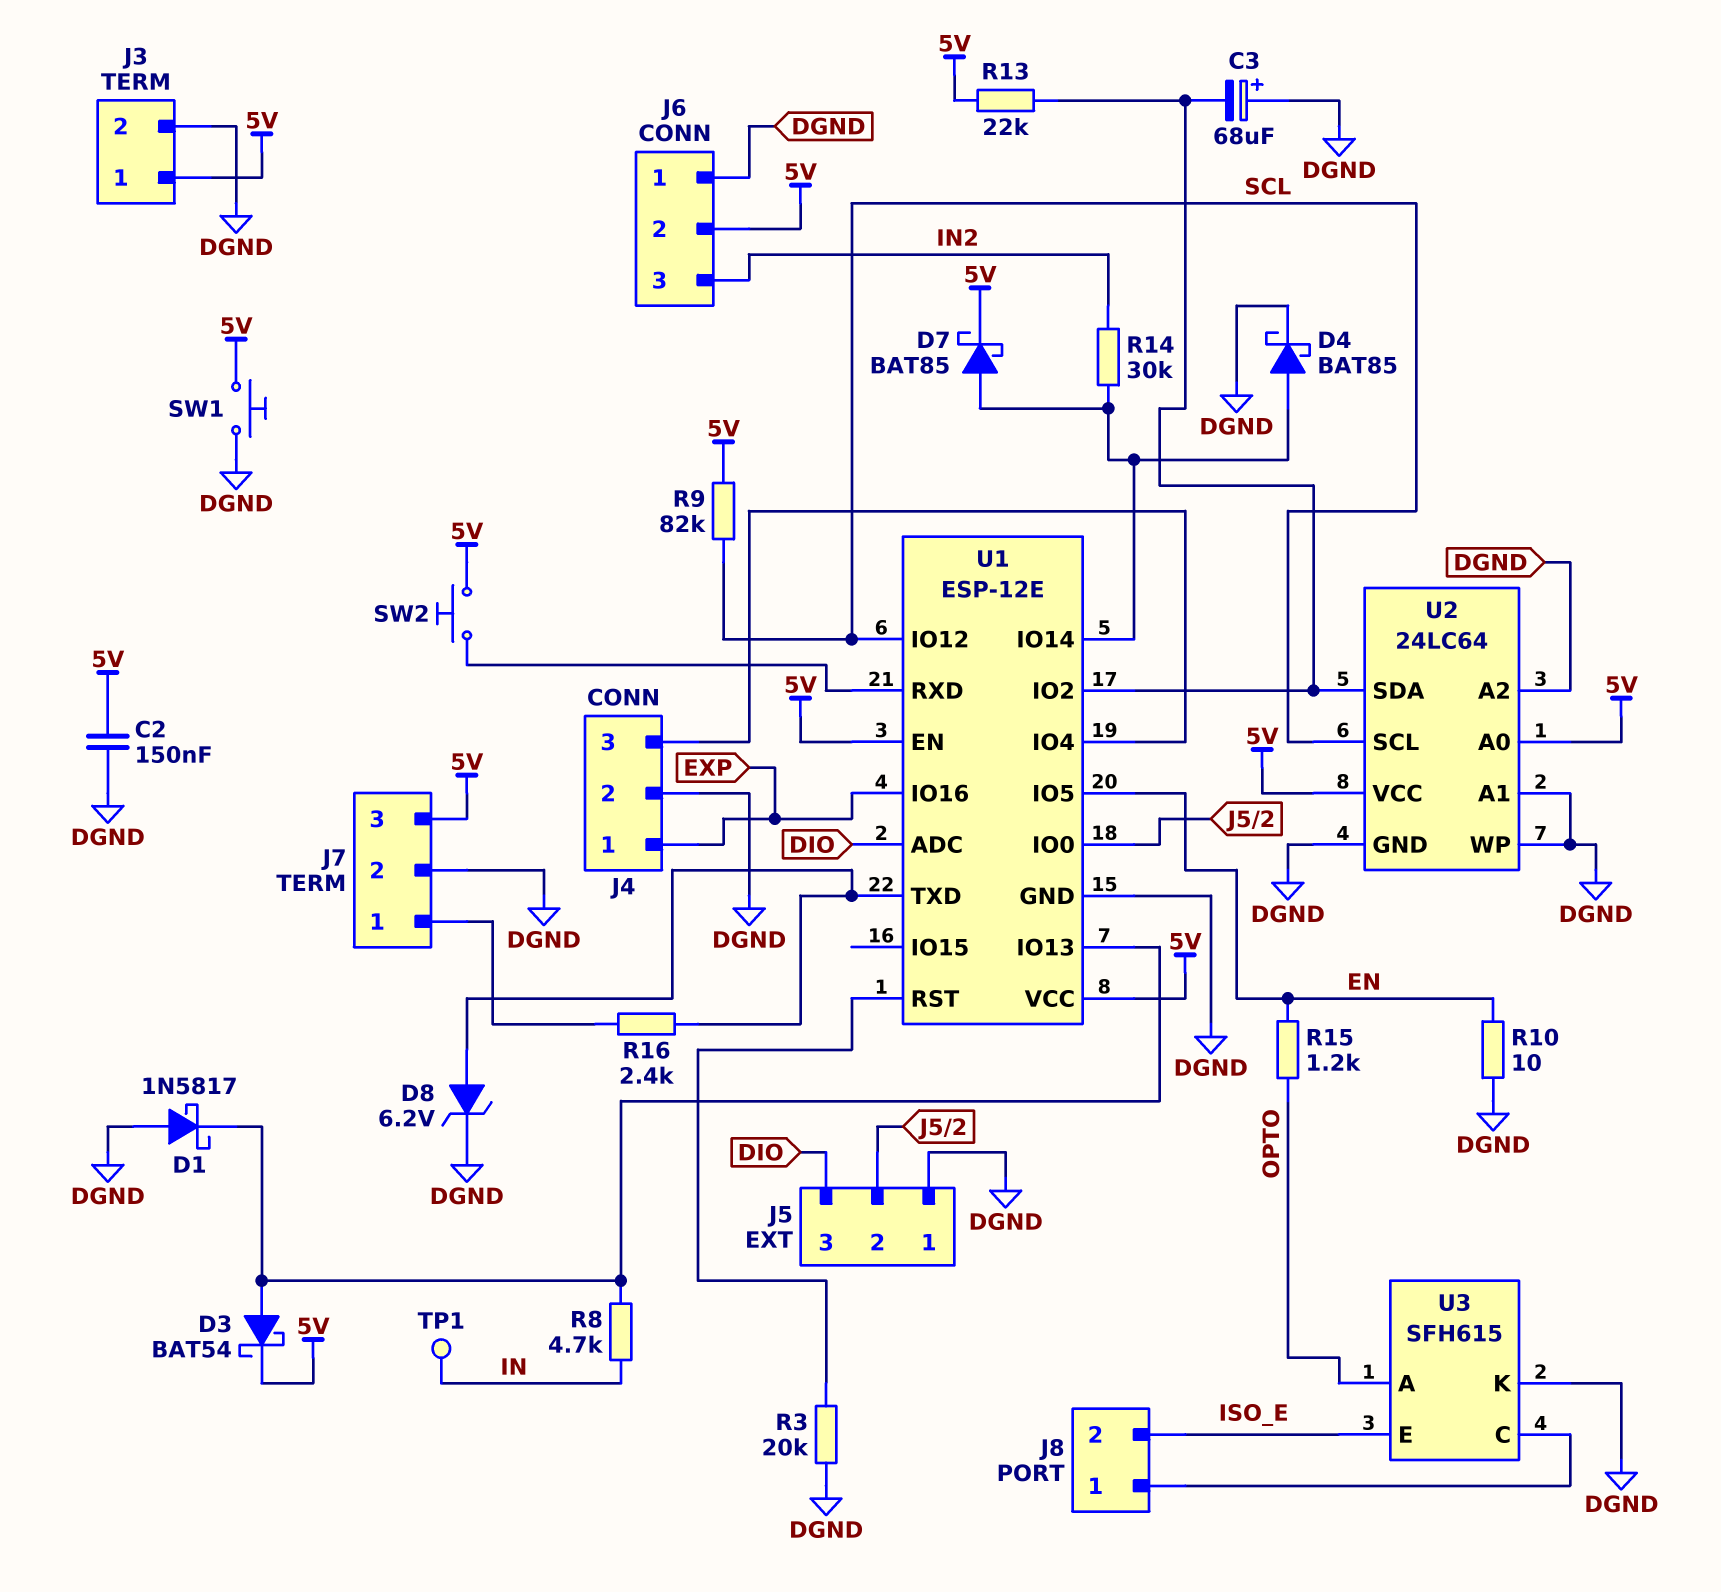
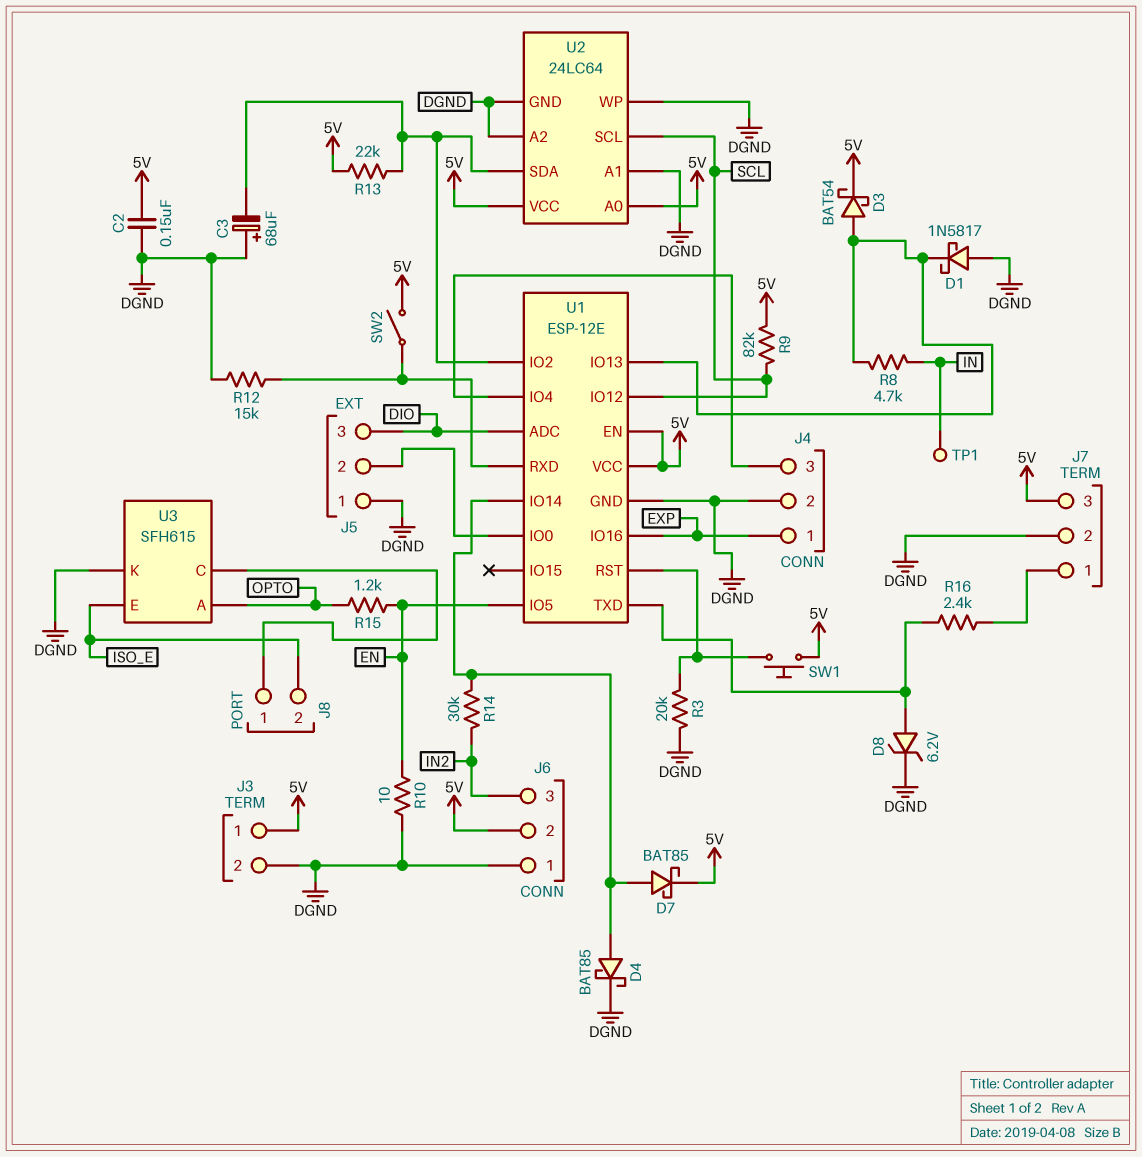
R12: none -> 15k (DGND, U1/RXD)
SW1: button (5V, DGND) -> button (5V, U1/RST)
SW2: button (5V, U1/RXD) -> switch (5V, U1/RXD)

